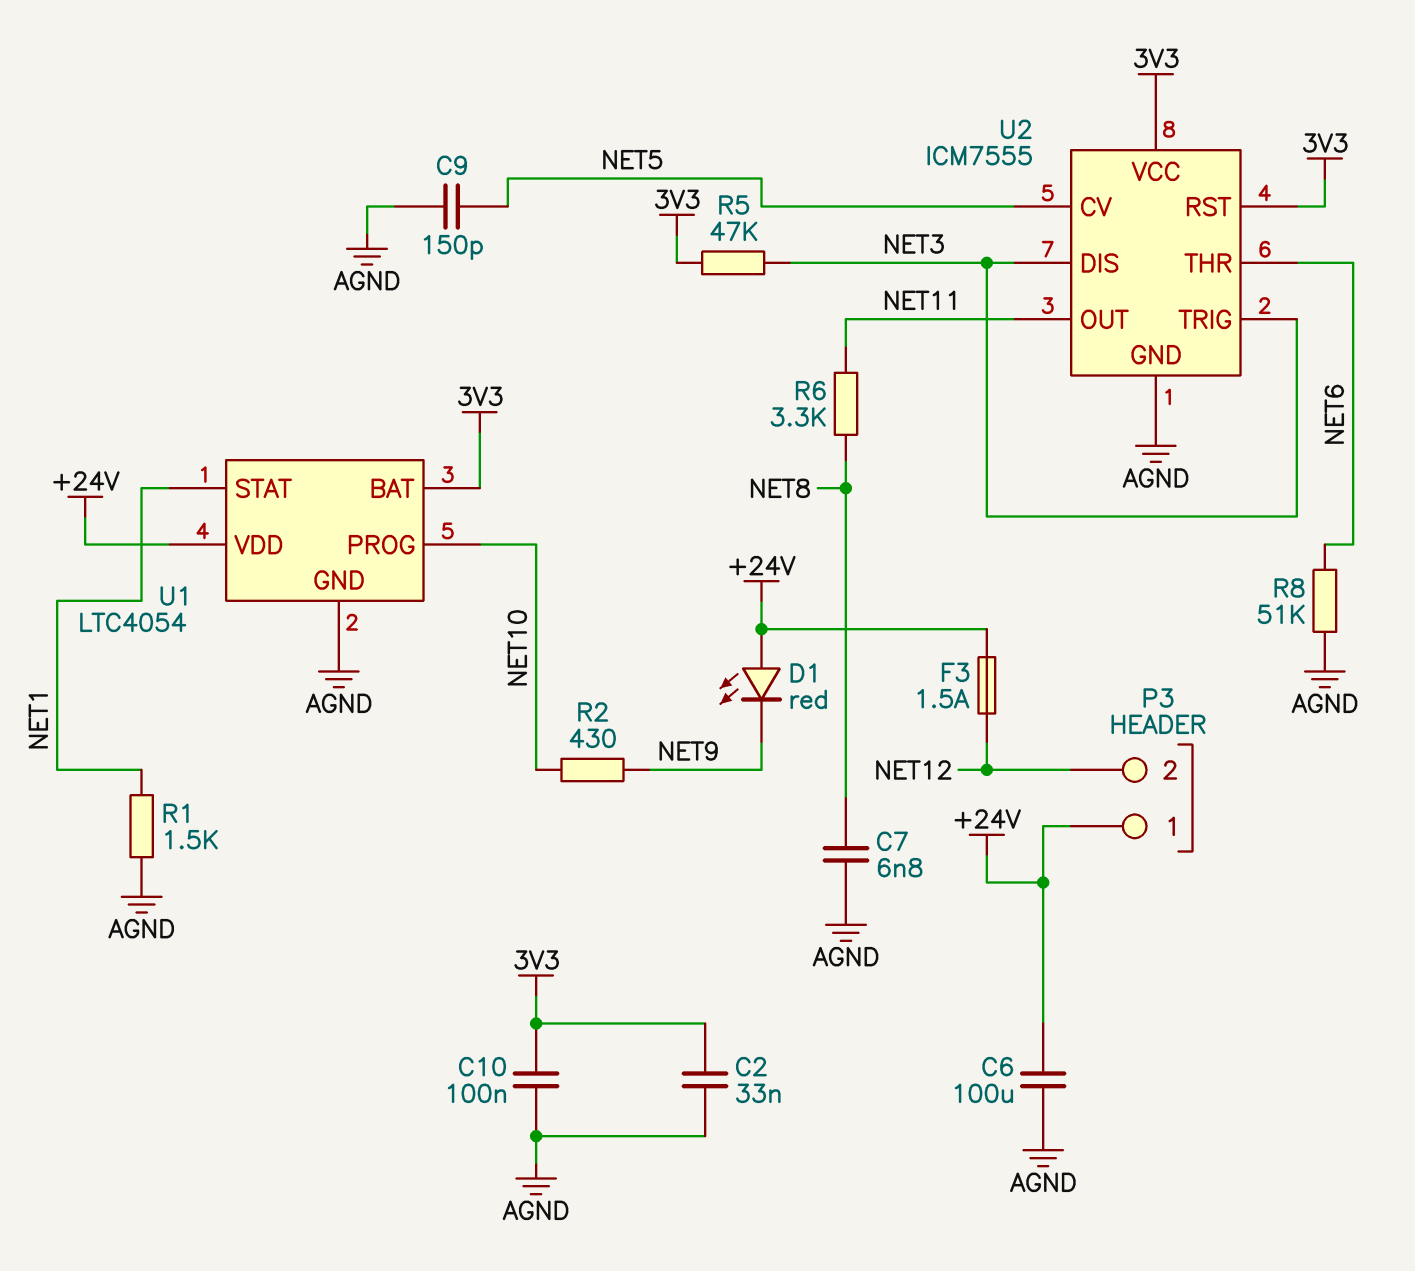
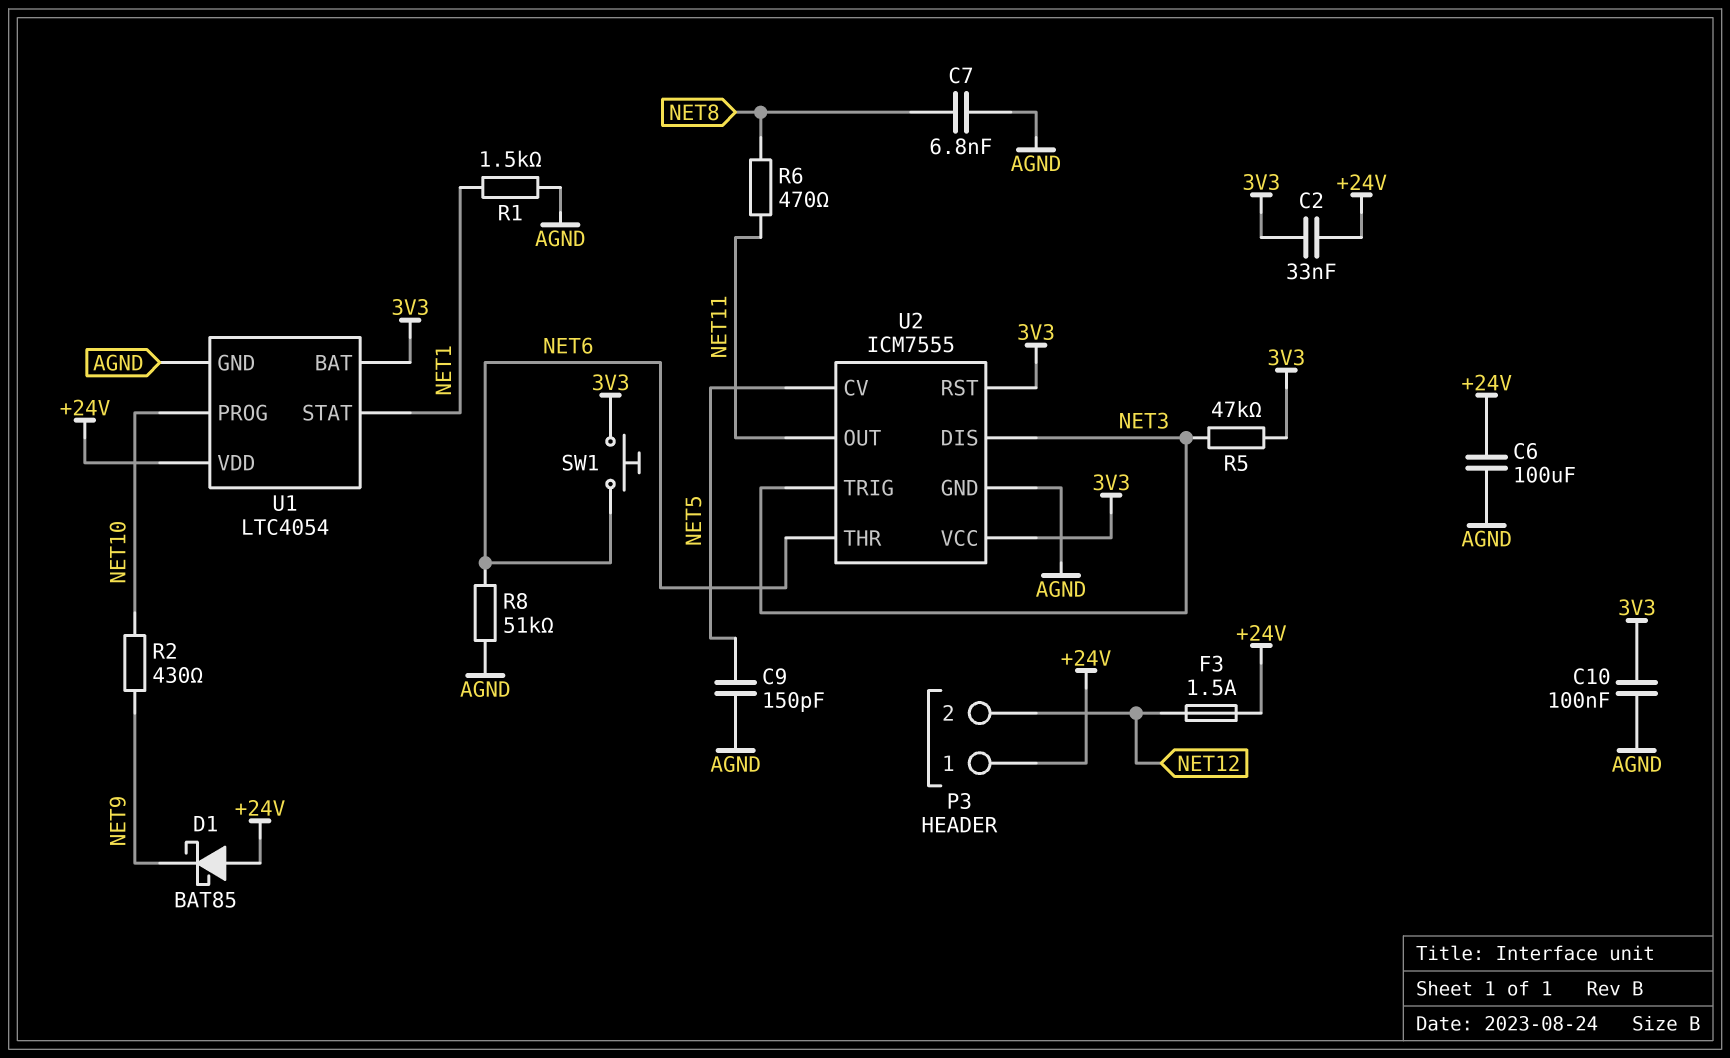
C2: 33nF (3V3, AGND) -> 33nF (+24V, 3V3)
D1: LED red (A +24V, K NET9) -> schottky BAT85 (A +24V, K NET9)
R6: 3.3k (NET8, NET11) -> 470 (NET8, NET11)
SW1: none -> button (3V3, NET6)

